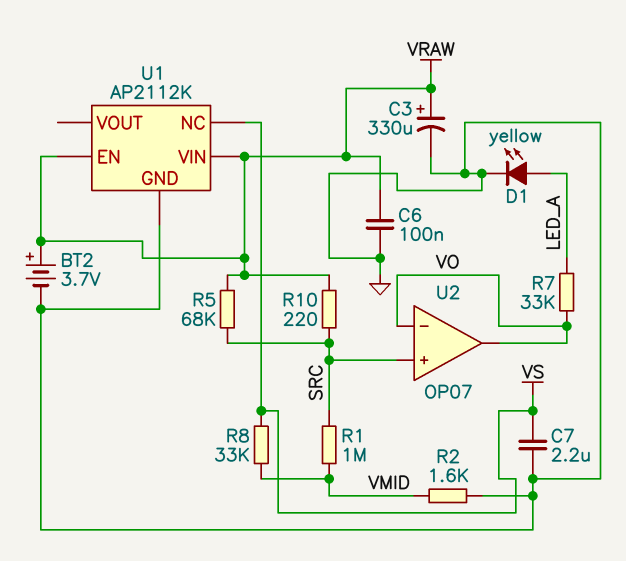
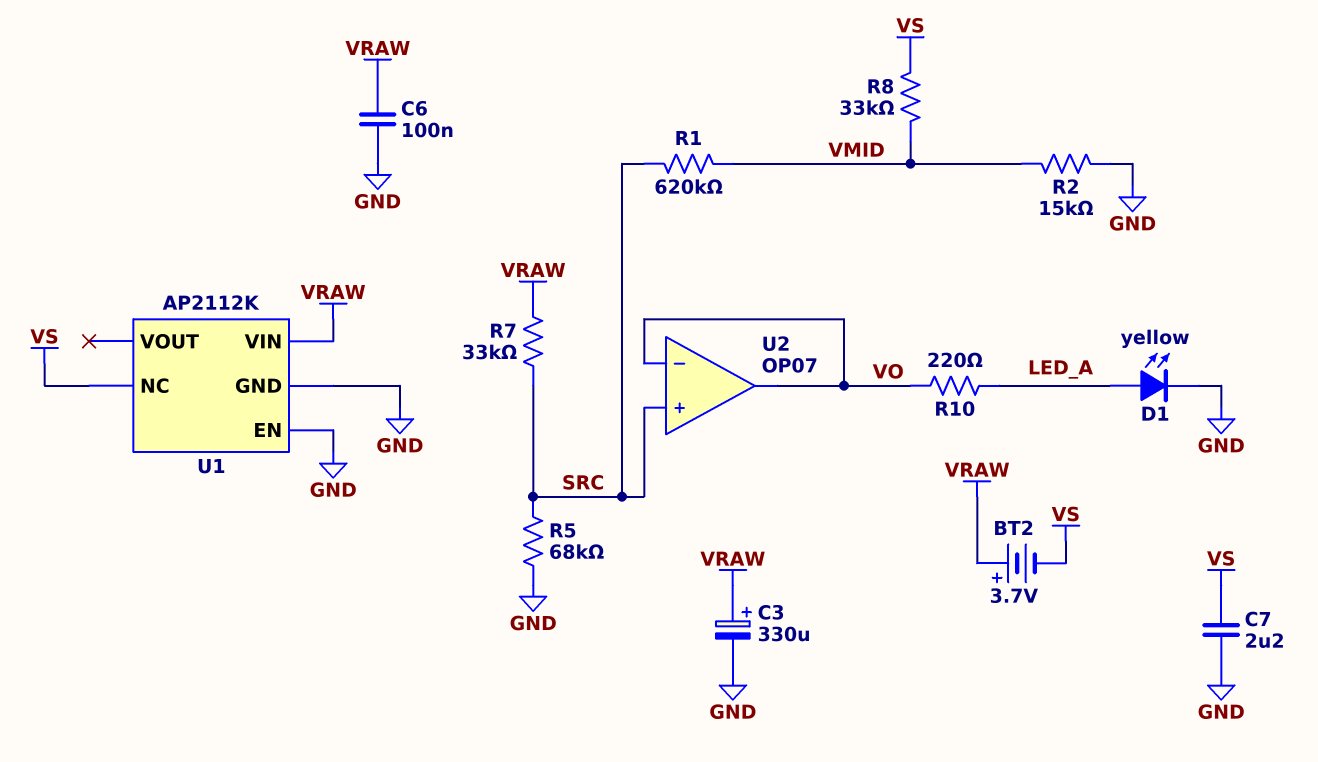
BT2: 3.7V (plus VRAW, minus GND) -> 3.7V (plus VRAW, minus VS)
R1: 1M (SRC, VMID) -> 620k (SRC, VMID)
R2: 1.6k (GND, VMID) -> 15k (GND, VMID)
R5: 68k (SRC, VRAW) -> 68k (GND, SRC)
R7: 33k (LED_A, VO) -> 33k (SRC, VRAW)
R10: 220 (SRC, VRAW) -> 220 (LED_A, VO)
U1 pin EN: VRAW -> GND

